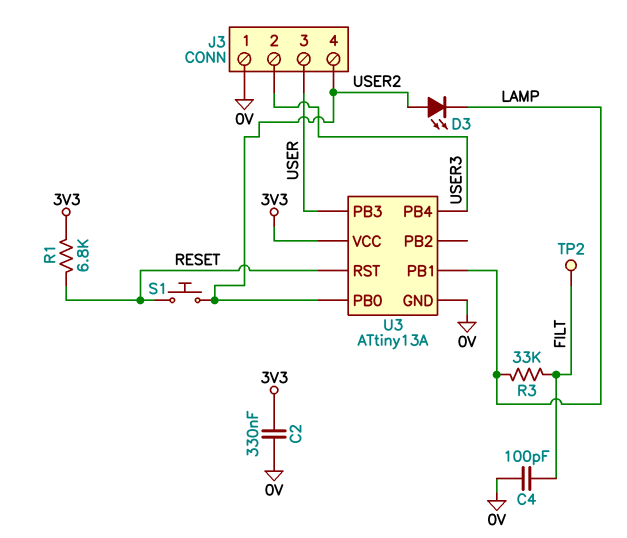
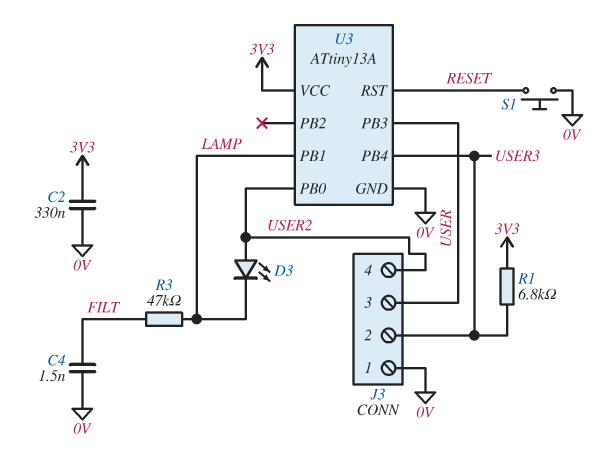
C4: 100pF (0V, FILT) -> 1.5nF (0V, FILT)
R1: 6.8k (3V3, RESET) -> 6.8k (3V3, USER3)
R3: 33k (FILT, LAMP) -> 47k (FILT, LAMP)
S1: button (RESET, USER2) -> button (0V, RESET)
TP2: test point (FILT) -> none

